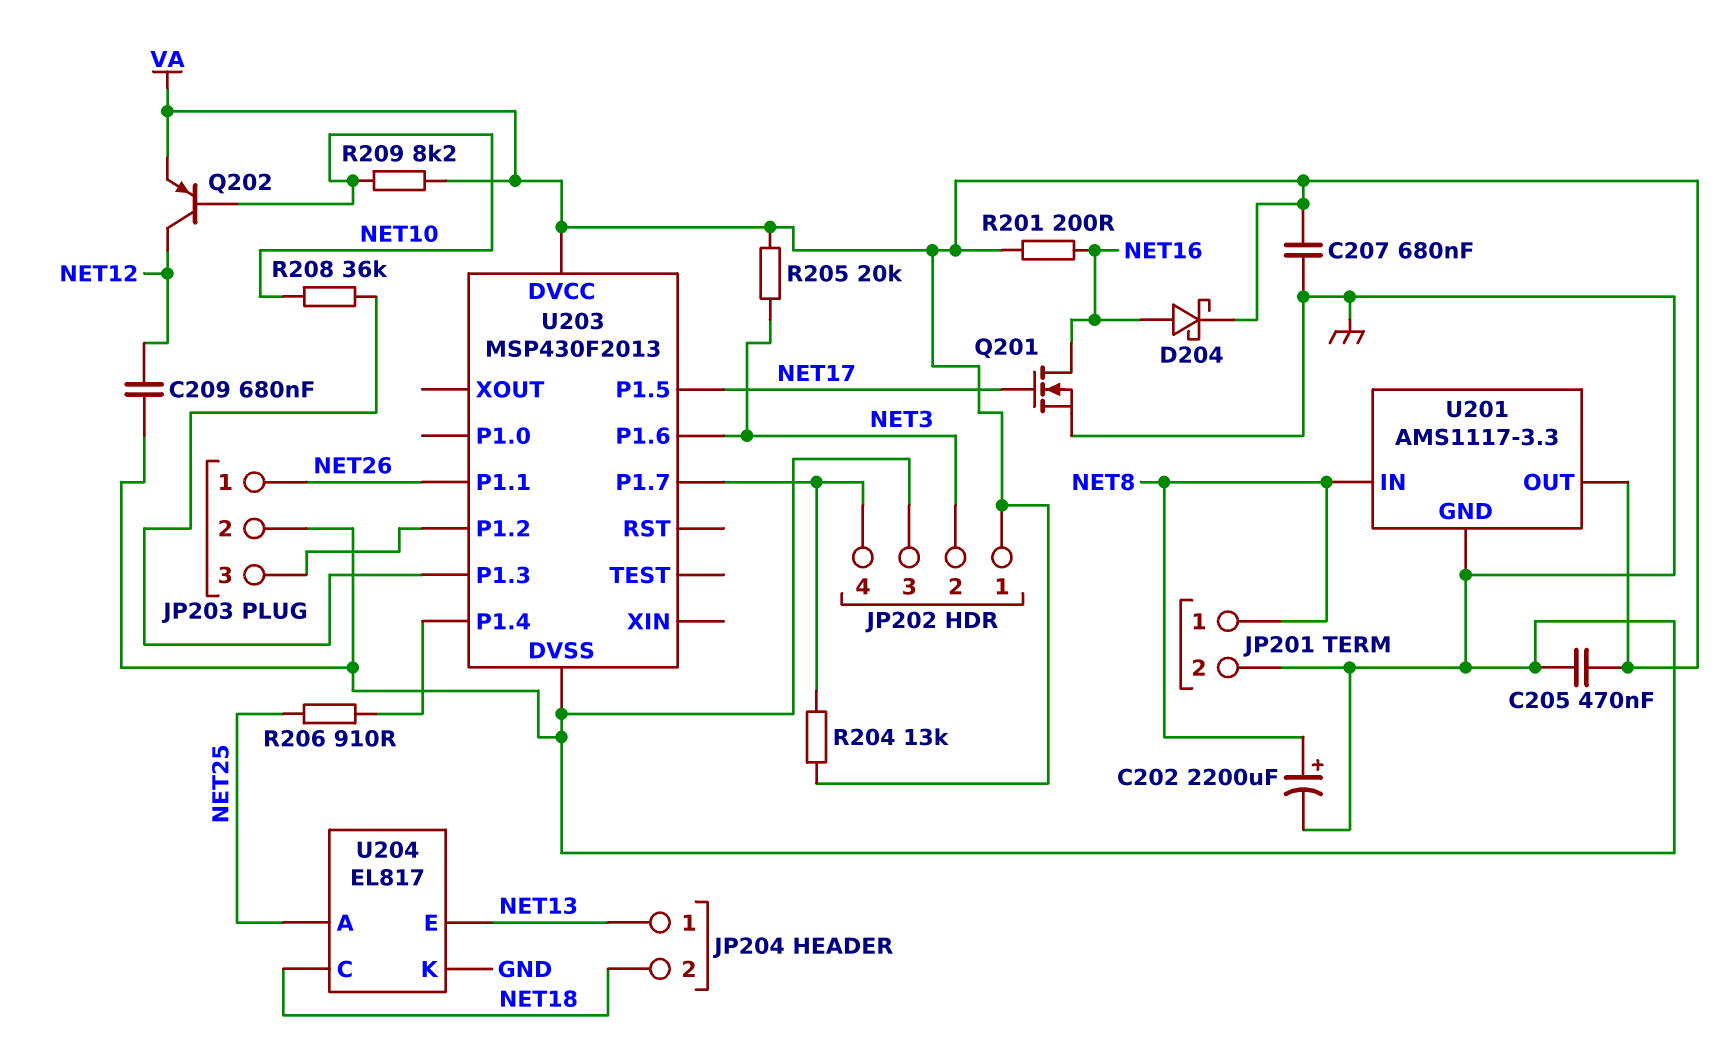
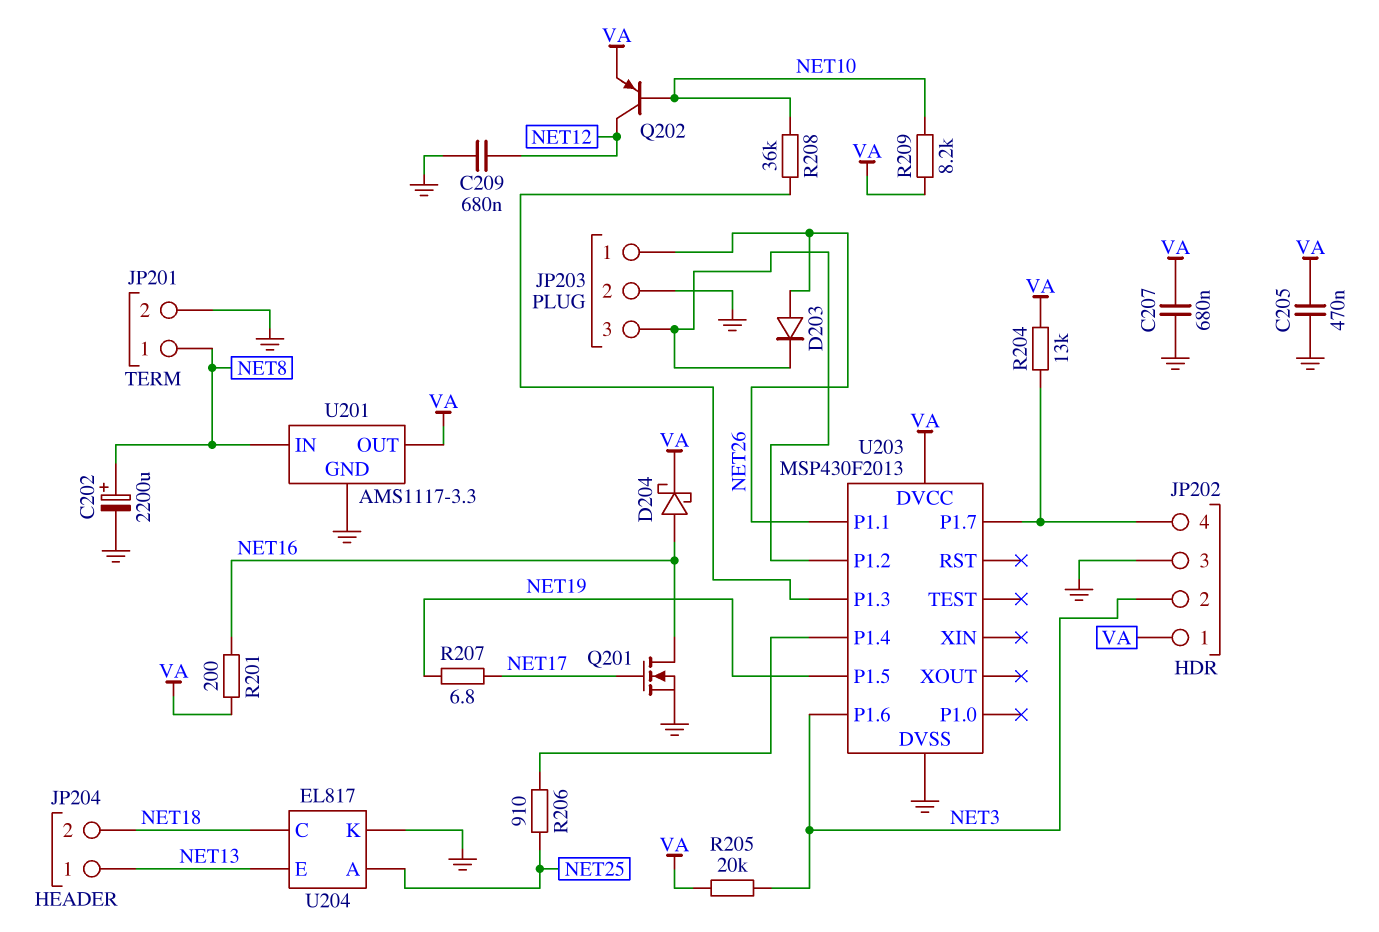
D203: none -> diode (A NET26, K JP203/3)
R207: none -> 6.8 (NET17, NET19)
U203 pin P1.5: NET17 -> NET19

